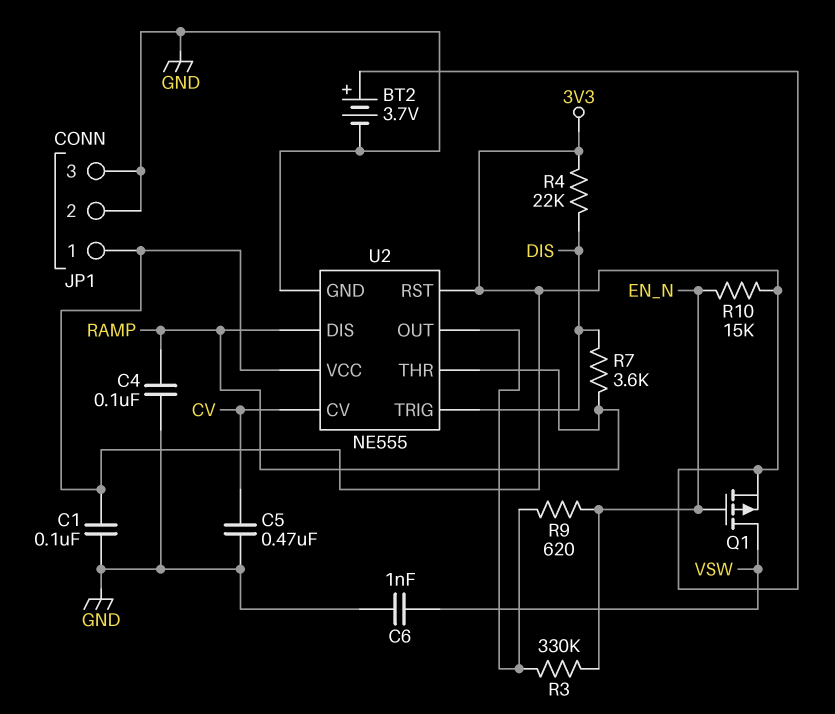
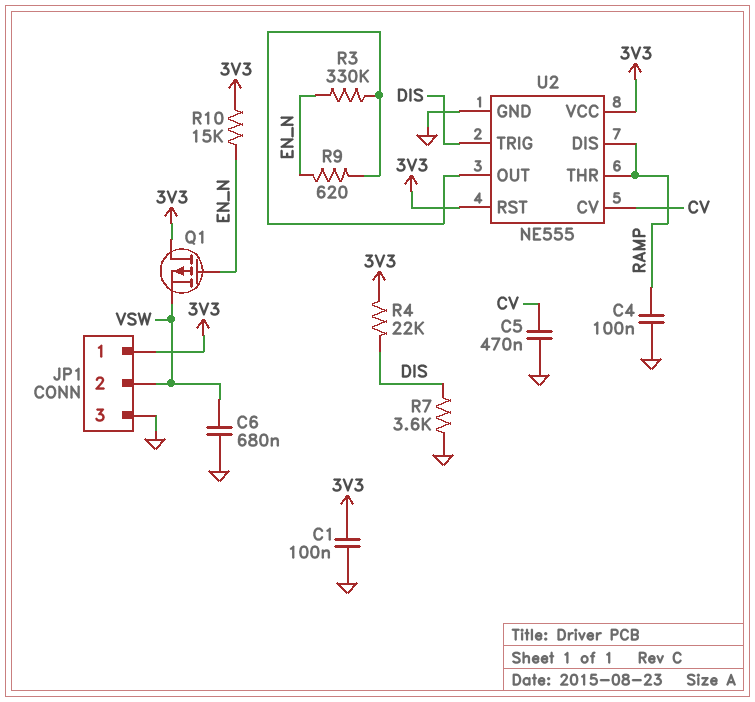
BT2: 3.7V (plus 3V3, minus GND) -> none
C6: 1nF (GND, VSW) -> 680nF (GND, VSW)
JP1 pin 2: GND -> VSW
Q1: PMOS (G EN_N, D VSW, S 3V3) -> PMOS (G EN_N, D 3V3, S VSW)
R7: 3.6k (DIS, RAMP) -> 3.6k (DIS, GND)

